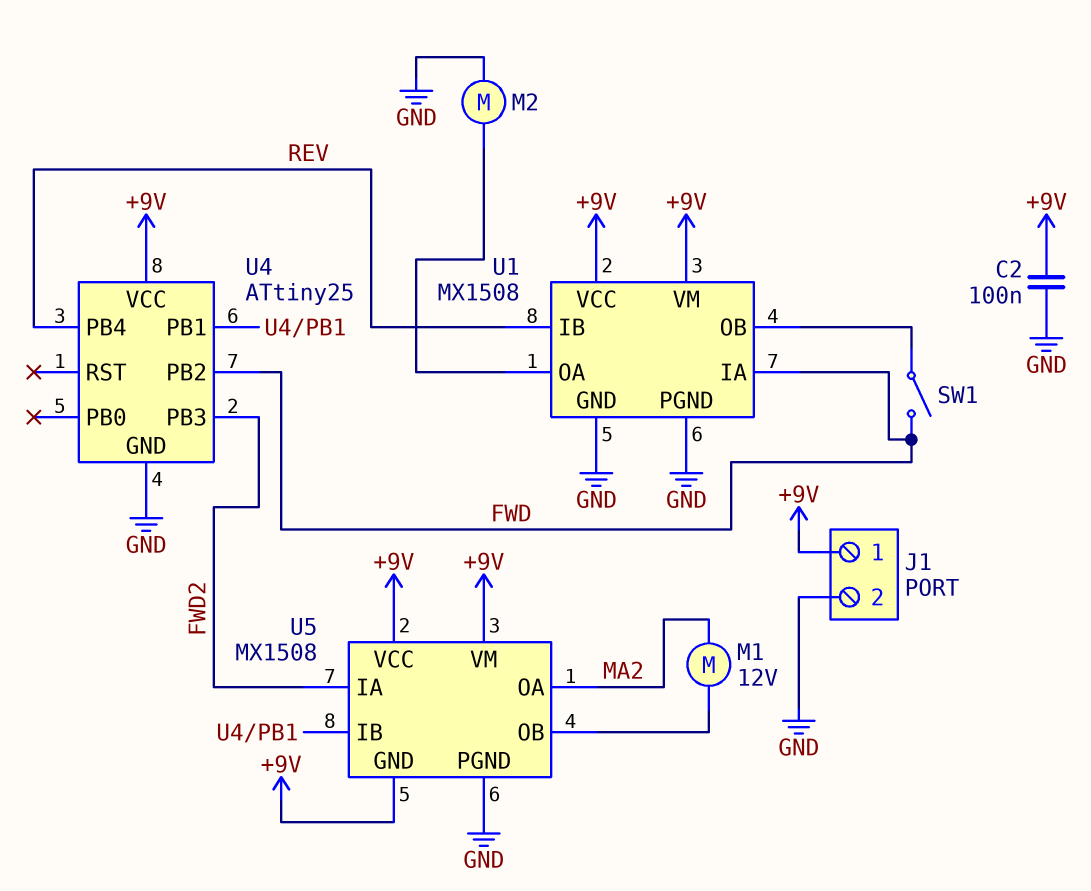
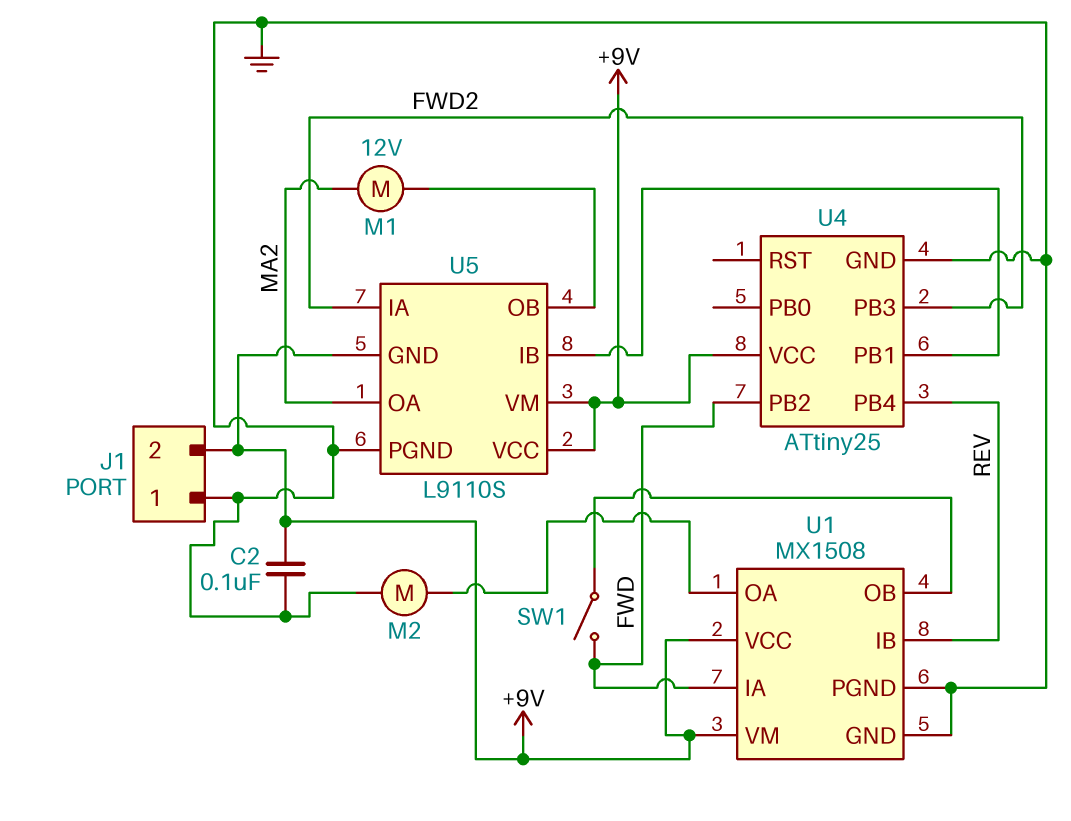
J1 pin 1: +9V -> GND
J1 pin 2: GND -> +9V
U5: MX1508 -> L9110S

